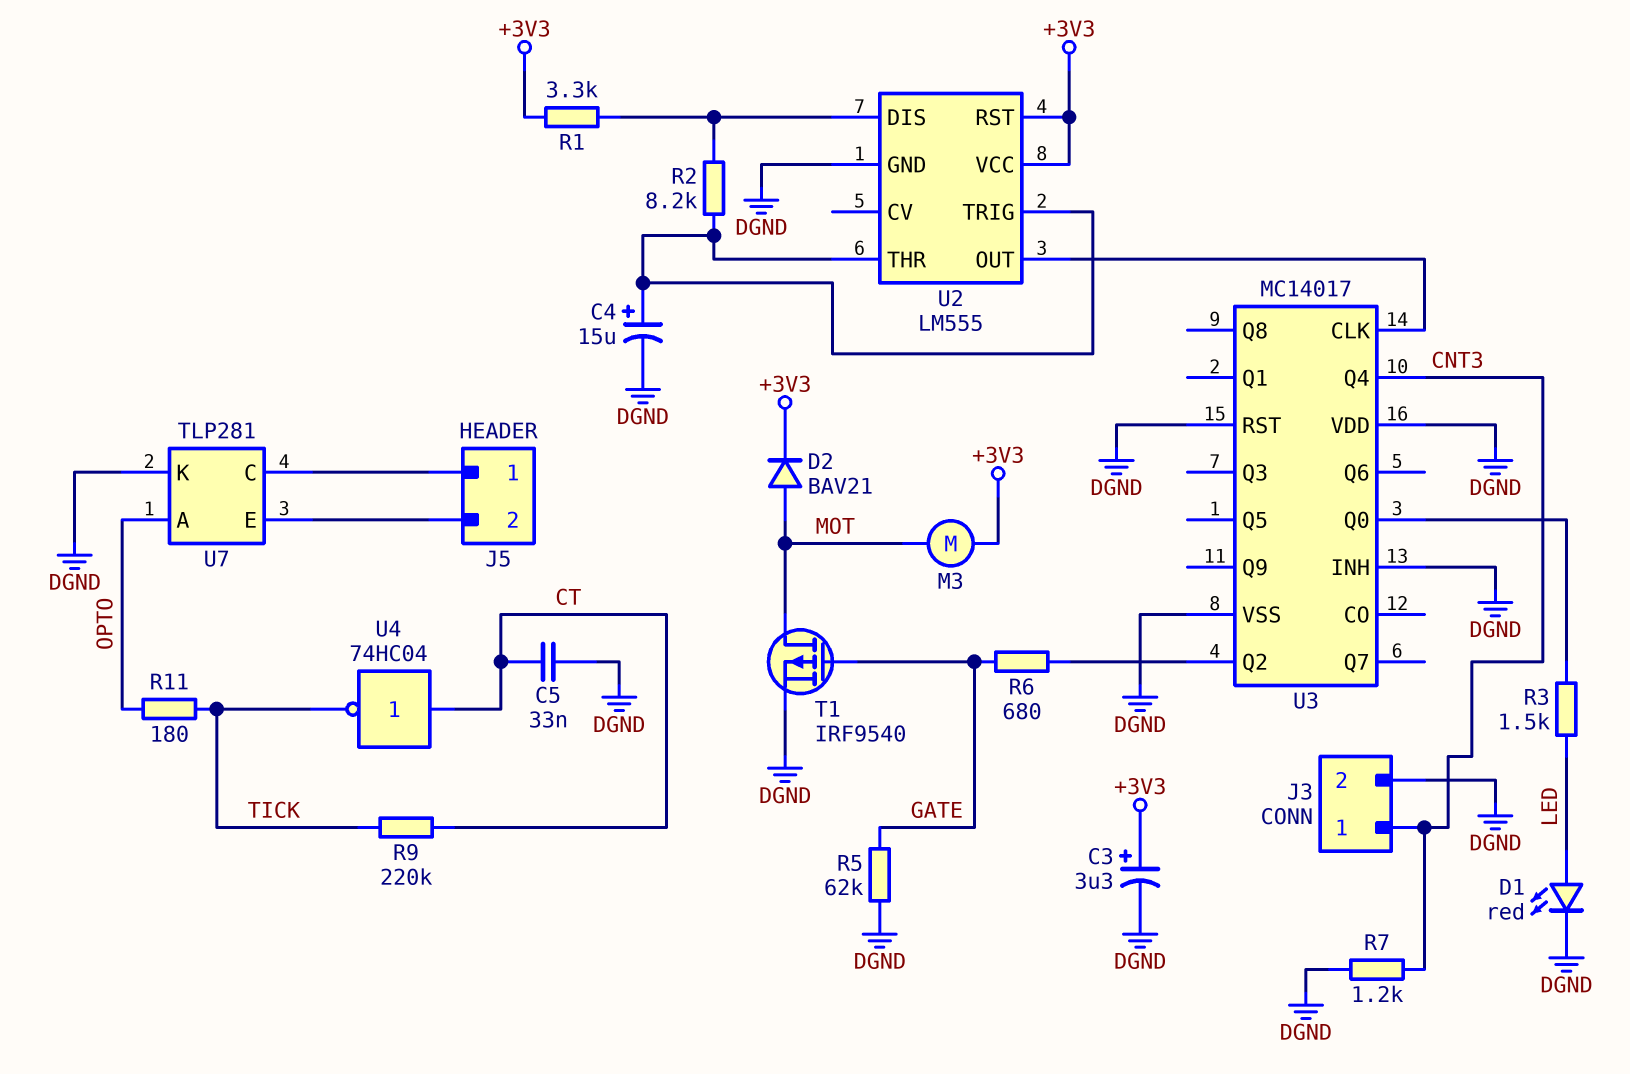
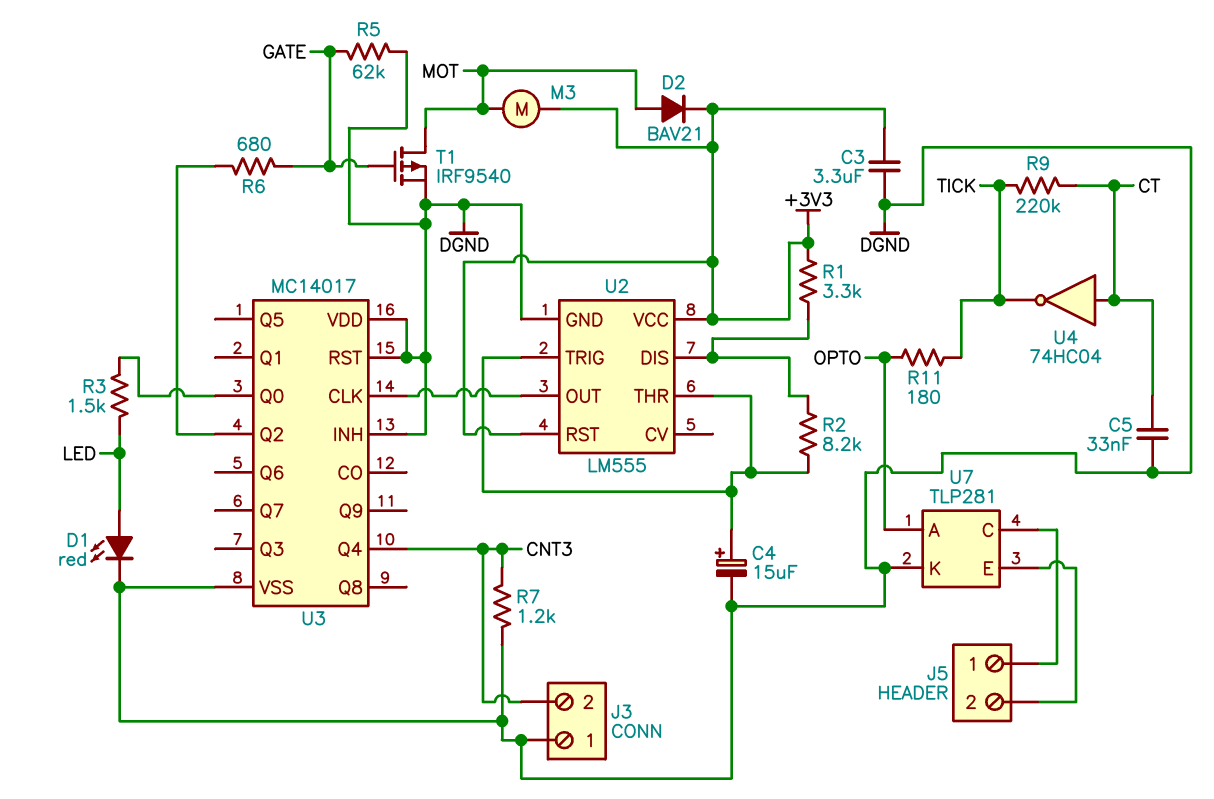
C3: 3.3uF (plus +3V3, minus DGND) -> 3.3uF (+3V3, DGND)
J3 pin 1: CNT3 -> DGND
J3 pin 2: DGND -> CNT3

